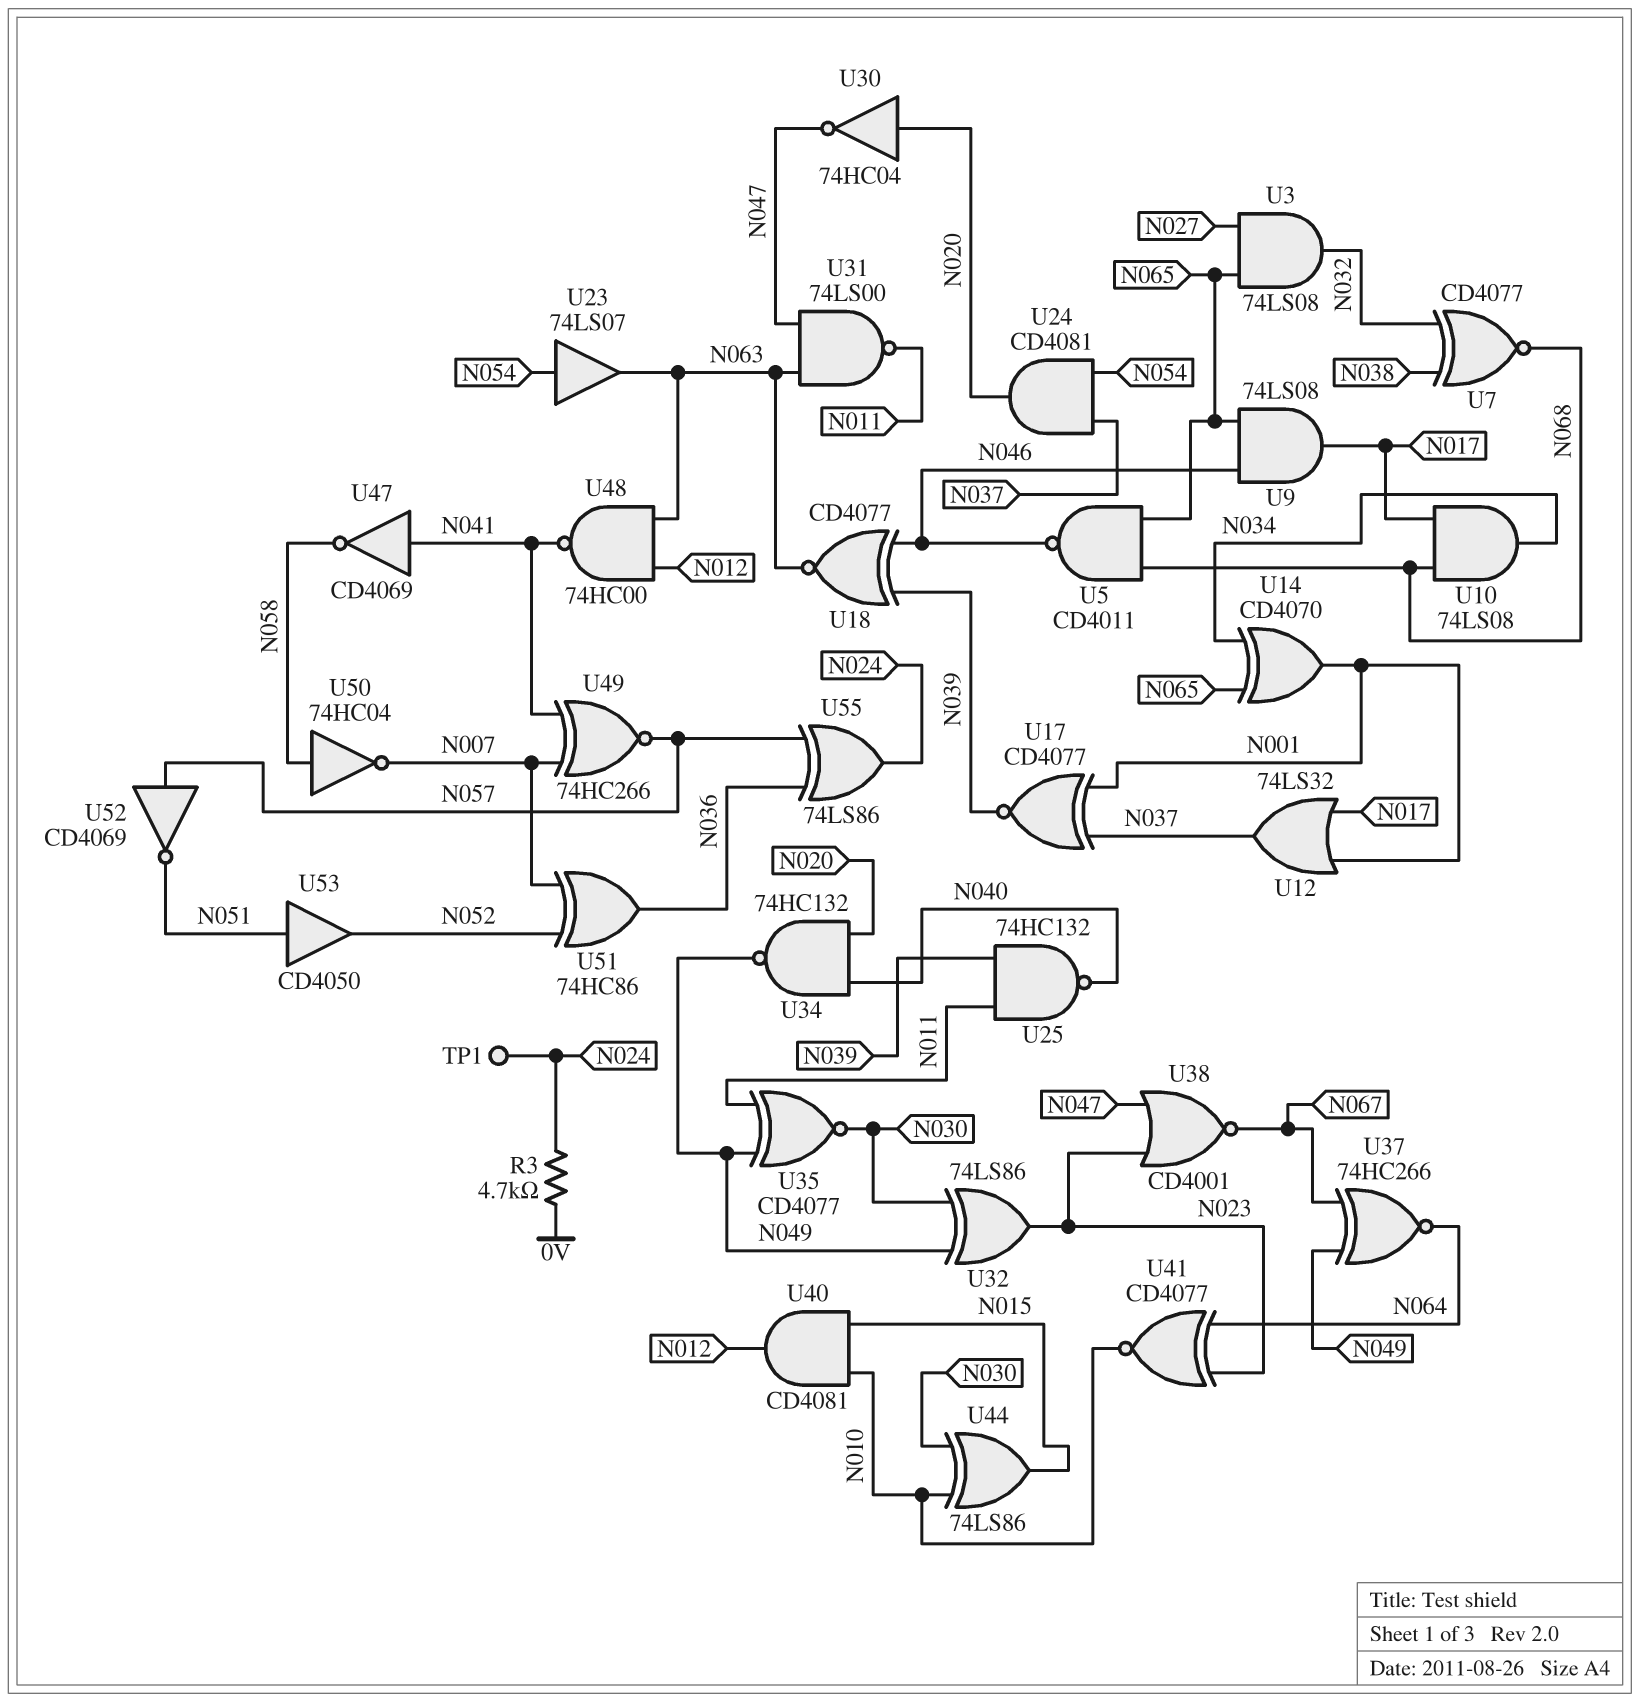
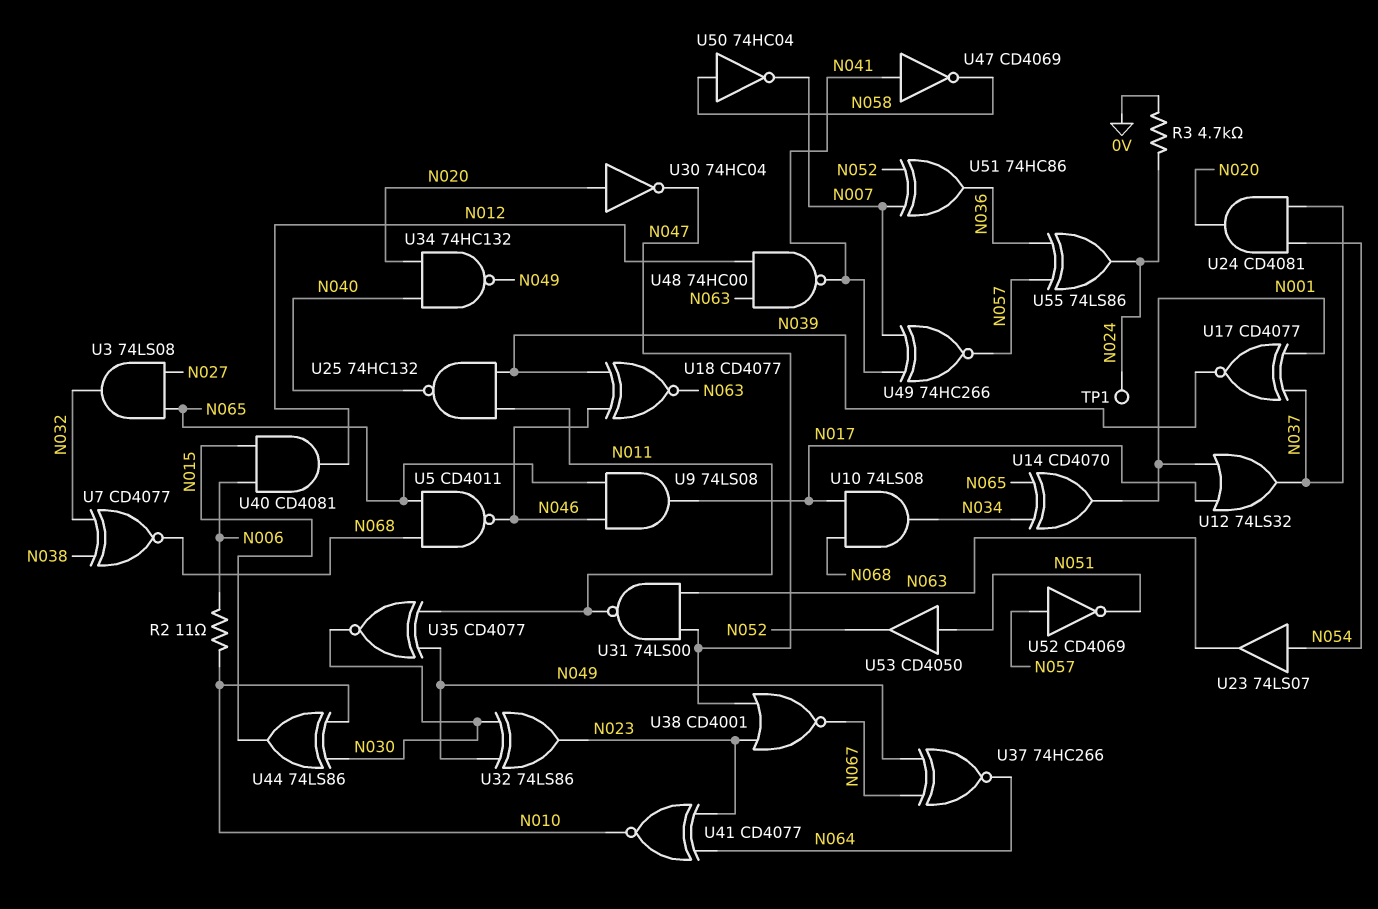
R2: none -> 11 (N006, N010)
U40: AND CD4081 (in N010, in N015, out N012) -> AND CD4081 (in N006, in N015, out N012)

